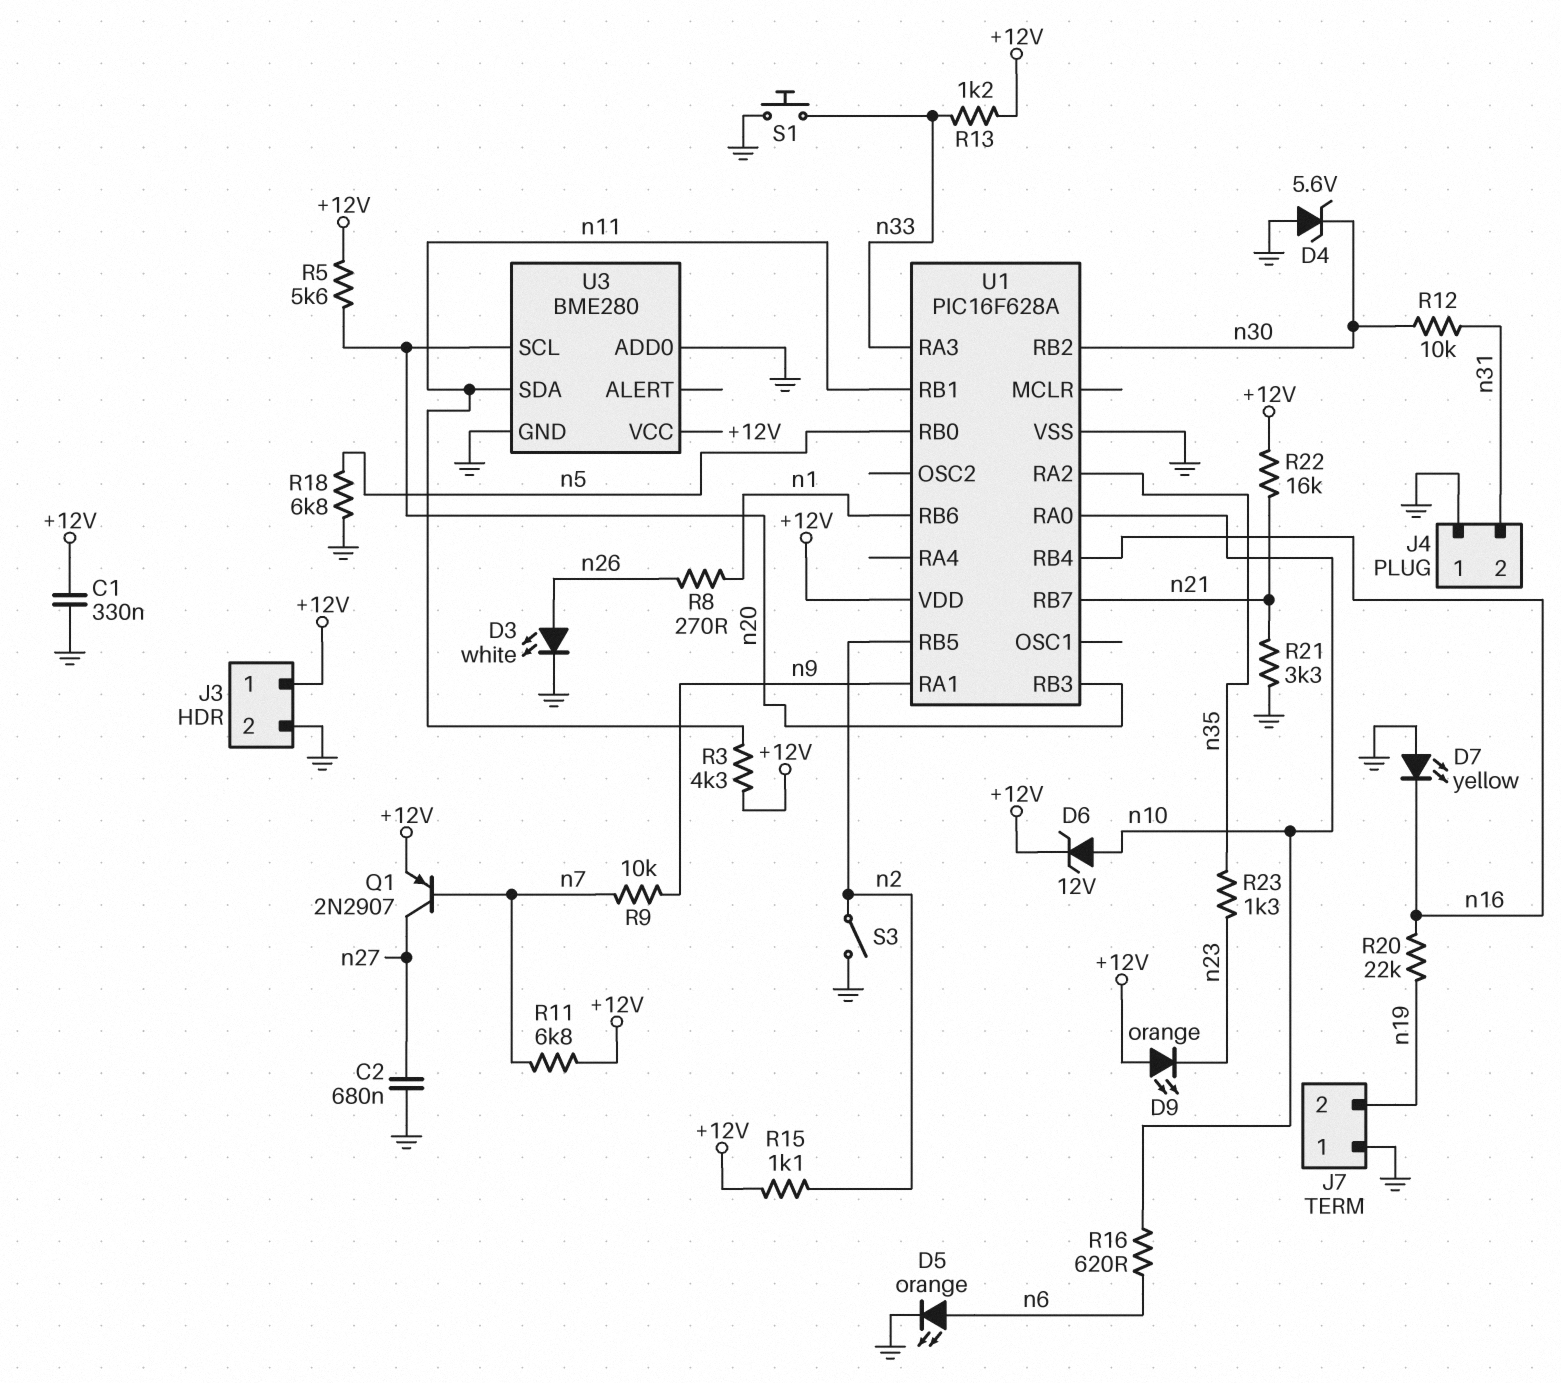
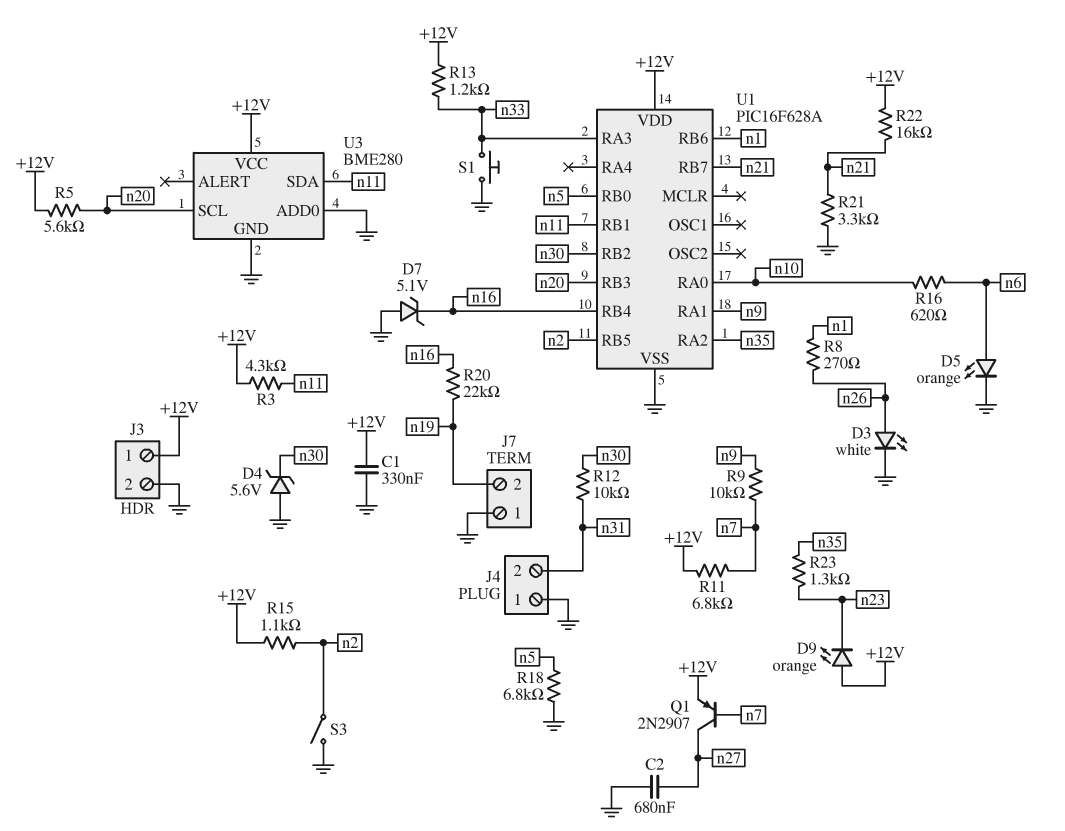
D6: zener 12V (A n10, K +12V) -> none
D7: LED yellow (A GND, K n16) -> zener 5.1V (A GND, K n16)

